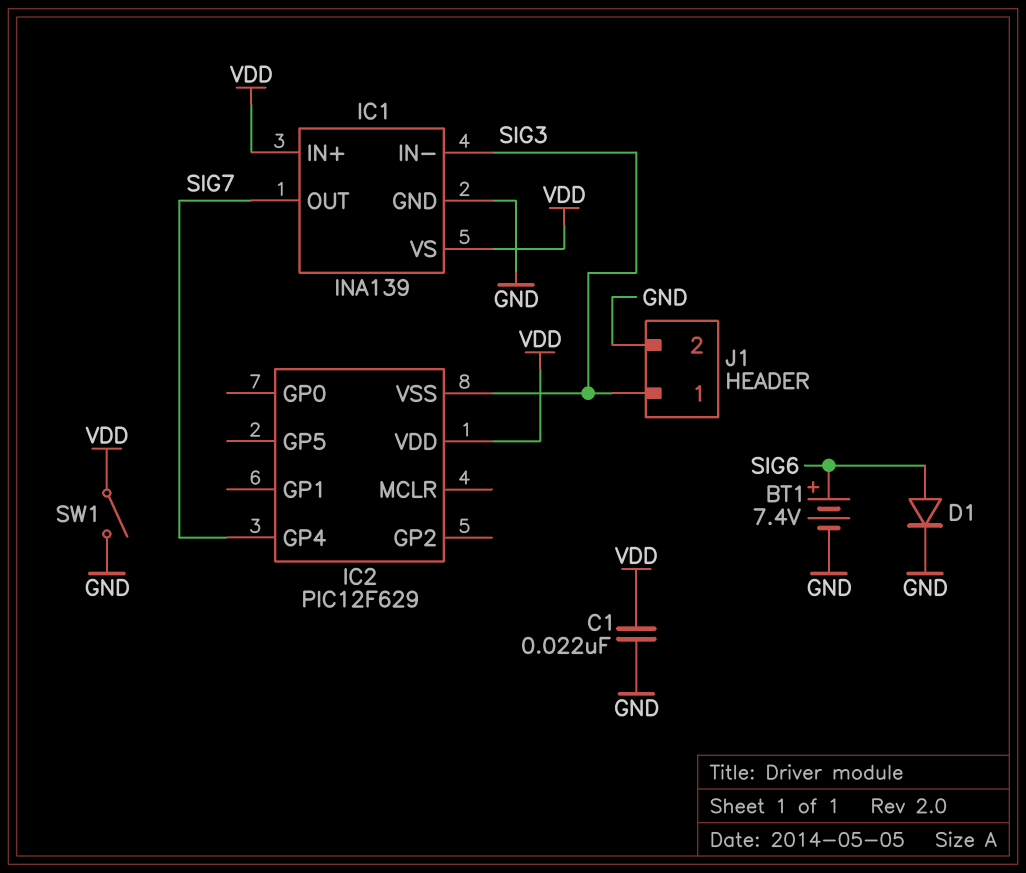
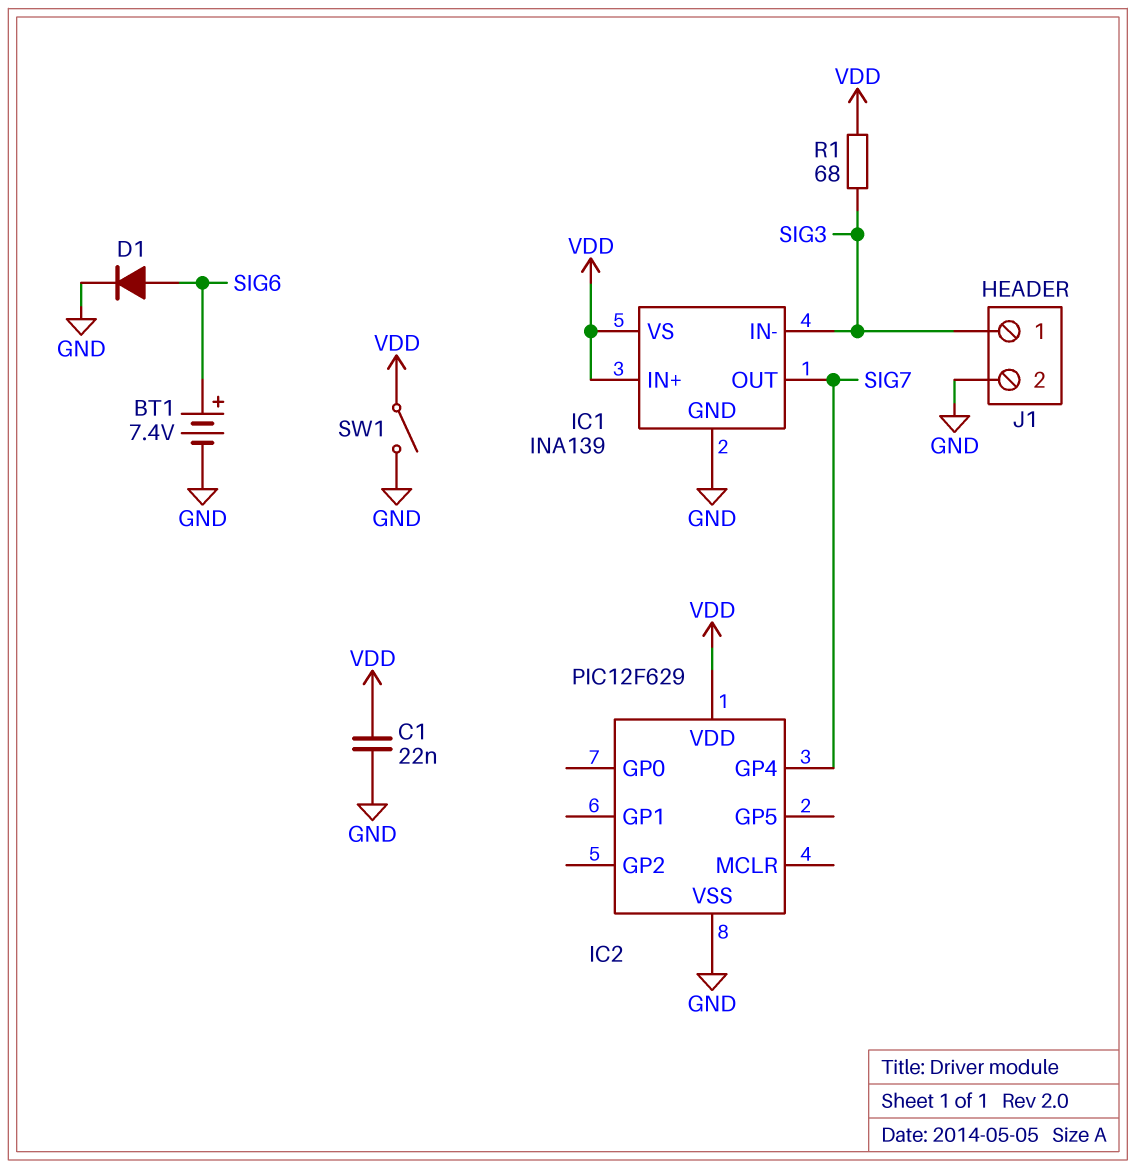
IC2 pin VSS: SIG3 -> GND
R1: none -> 68 (SIG3, VDD)

